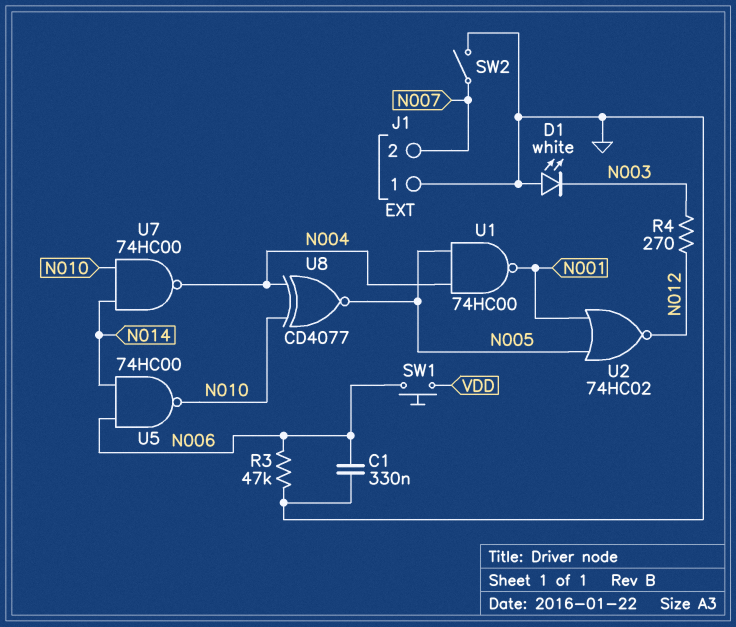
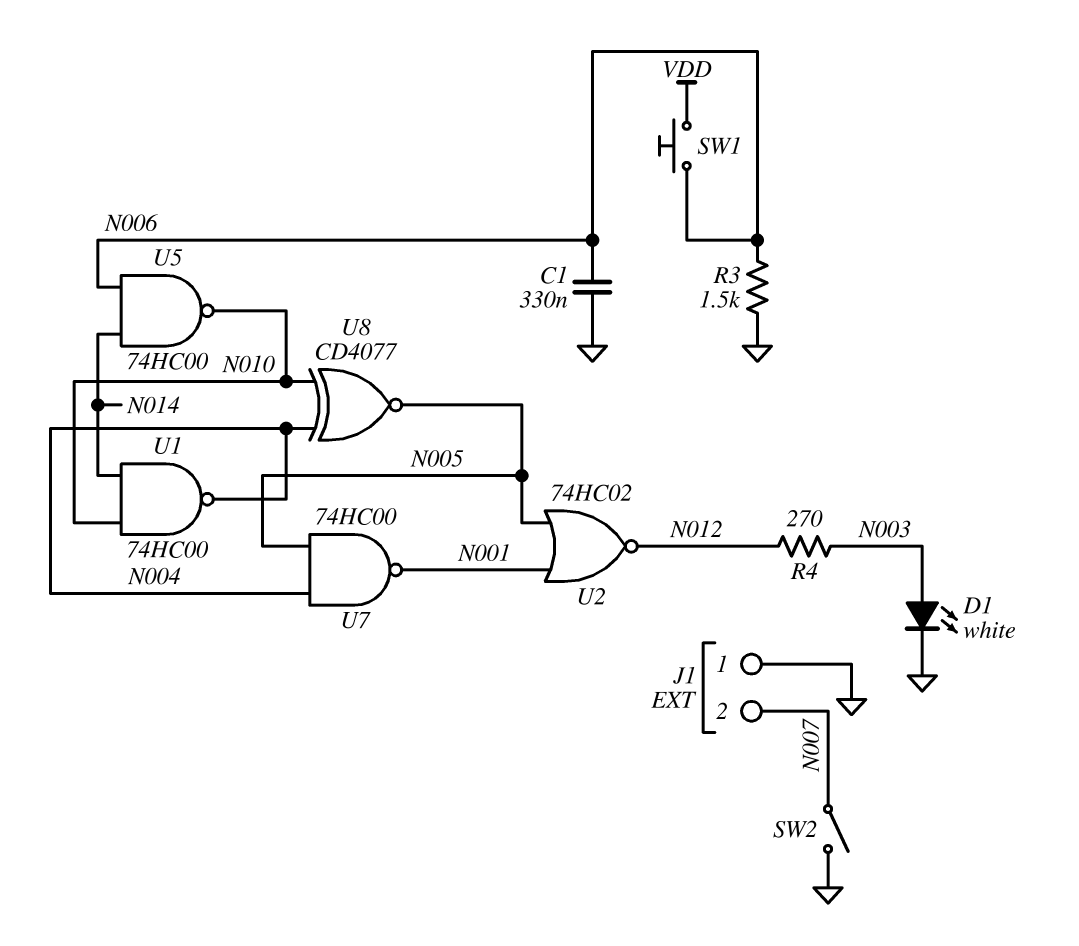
D1: LED white (A GND, K N003) -> LED white (A N003, K GND)
R3: 47k (GND, N006) -> 1.5k (GND, N006)
U1: NAND 74HC00 (in N004, in N005, out N001) -> NAND 74HC00 (in N010, in N014, out N004)
U7: NAND 74HC00 (in N010, in N014, out N004) -> NAND 74HC00 (in N004, in N005, out N001)

